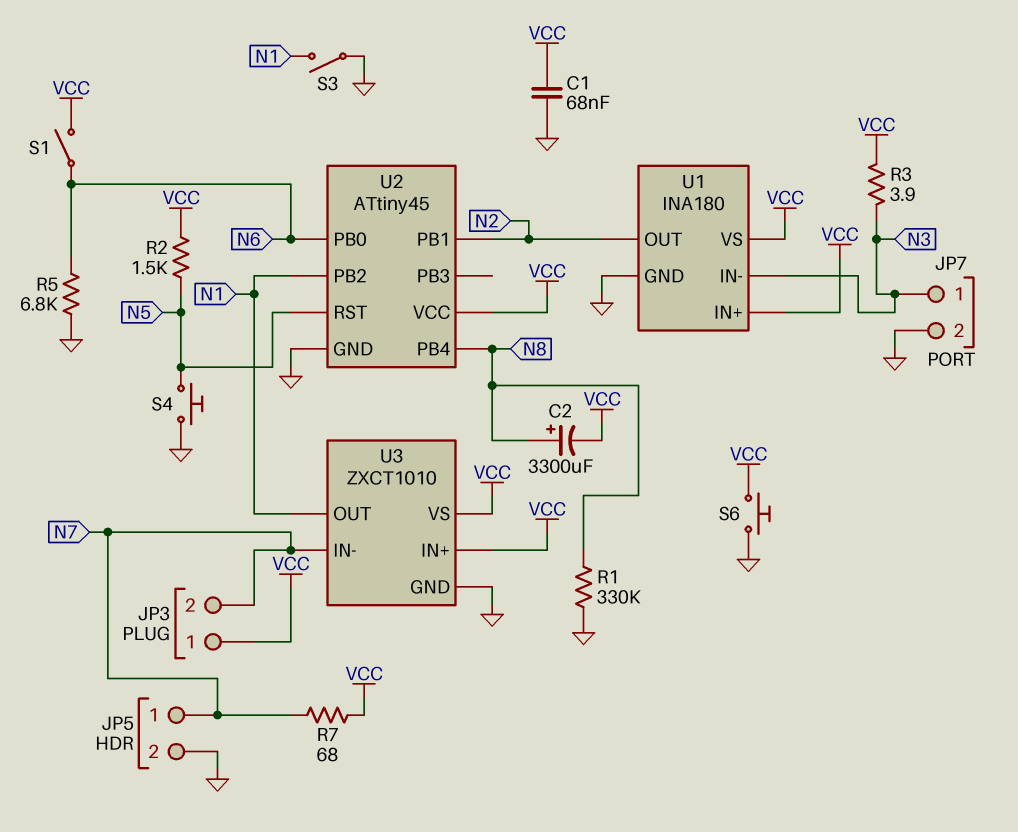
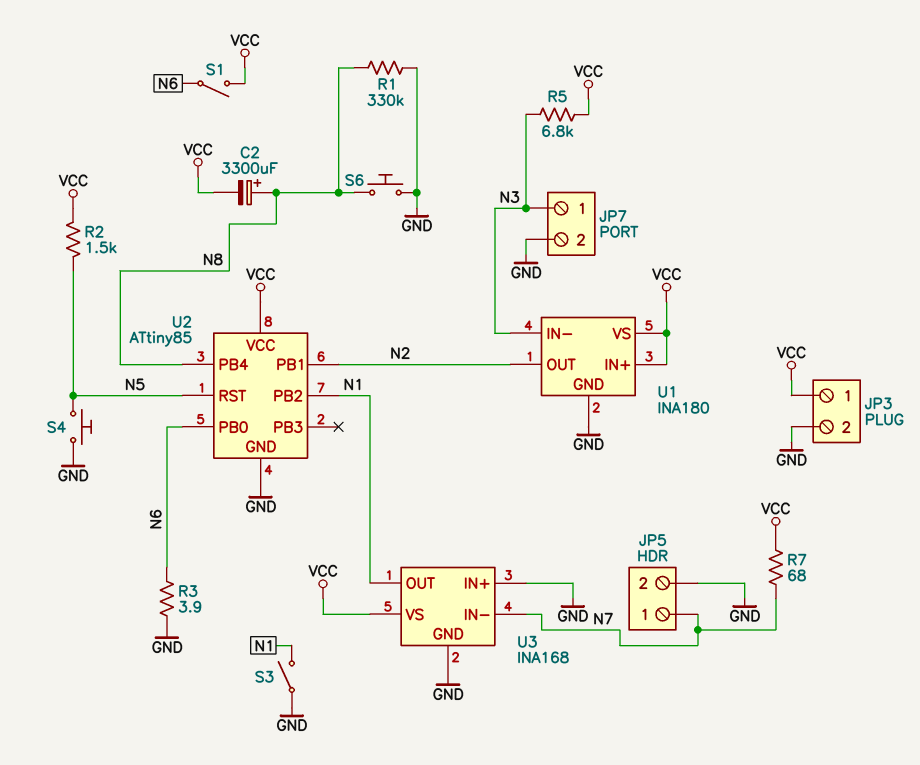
C1: 68nF (GND, VCC) -> none
JP3 pin 2: N7 -> GND
R3: 3.9 (N3, VCC) -> 3.9 (GND, N6)
R5: 6.8k (GND, N6) -> 6.8k (N3, VCC)
S6: button (GND, VCC) -> button (GND, N8)
U2: ATtiny45 -> ATtiny85
U3: ZXCT1010 -> INA168
U3 pin IN+: VCC -> GND

